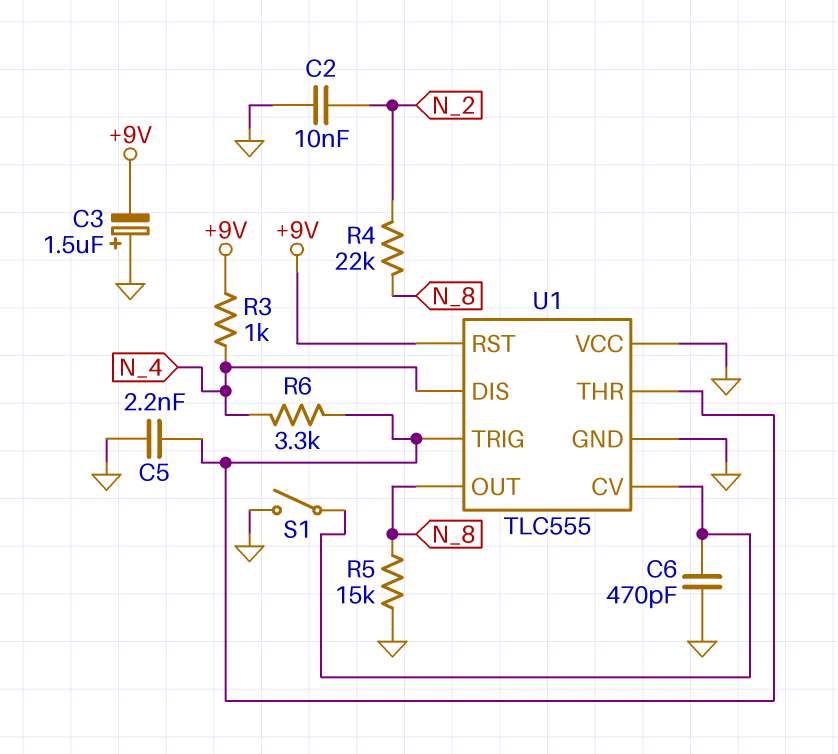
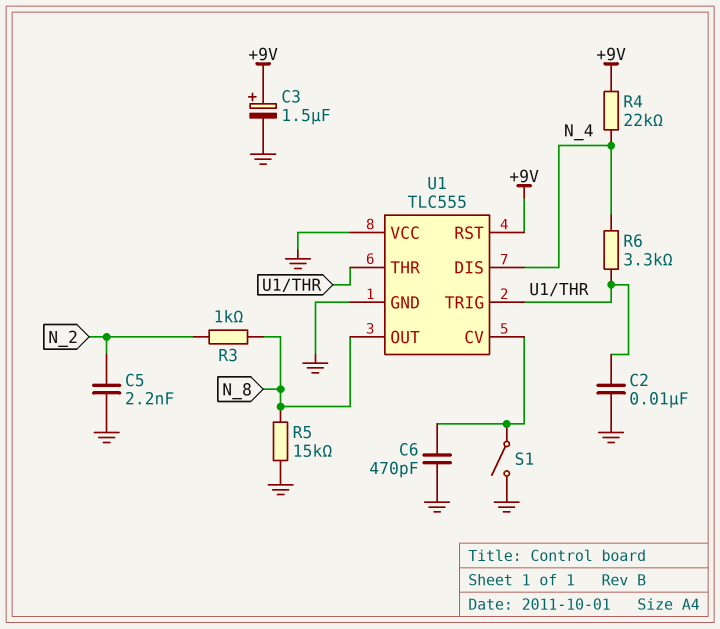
C2: 10nF (GND, N_2) -> 10nF (GND, U1/THR)
C3: 1.5uF (plus GND, minus +9V) -> 1.5uF (plus +9V, minus GND)
C5: 2.2nF (GND, U1/THR) -> 2.2nF (GND, N_2)
R3: 1k (+9V, N_4) -> 1k (N_2, N_8)
R4: 22k (N_2, N_8) -> 22k (+9V, N_4)

